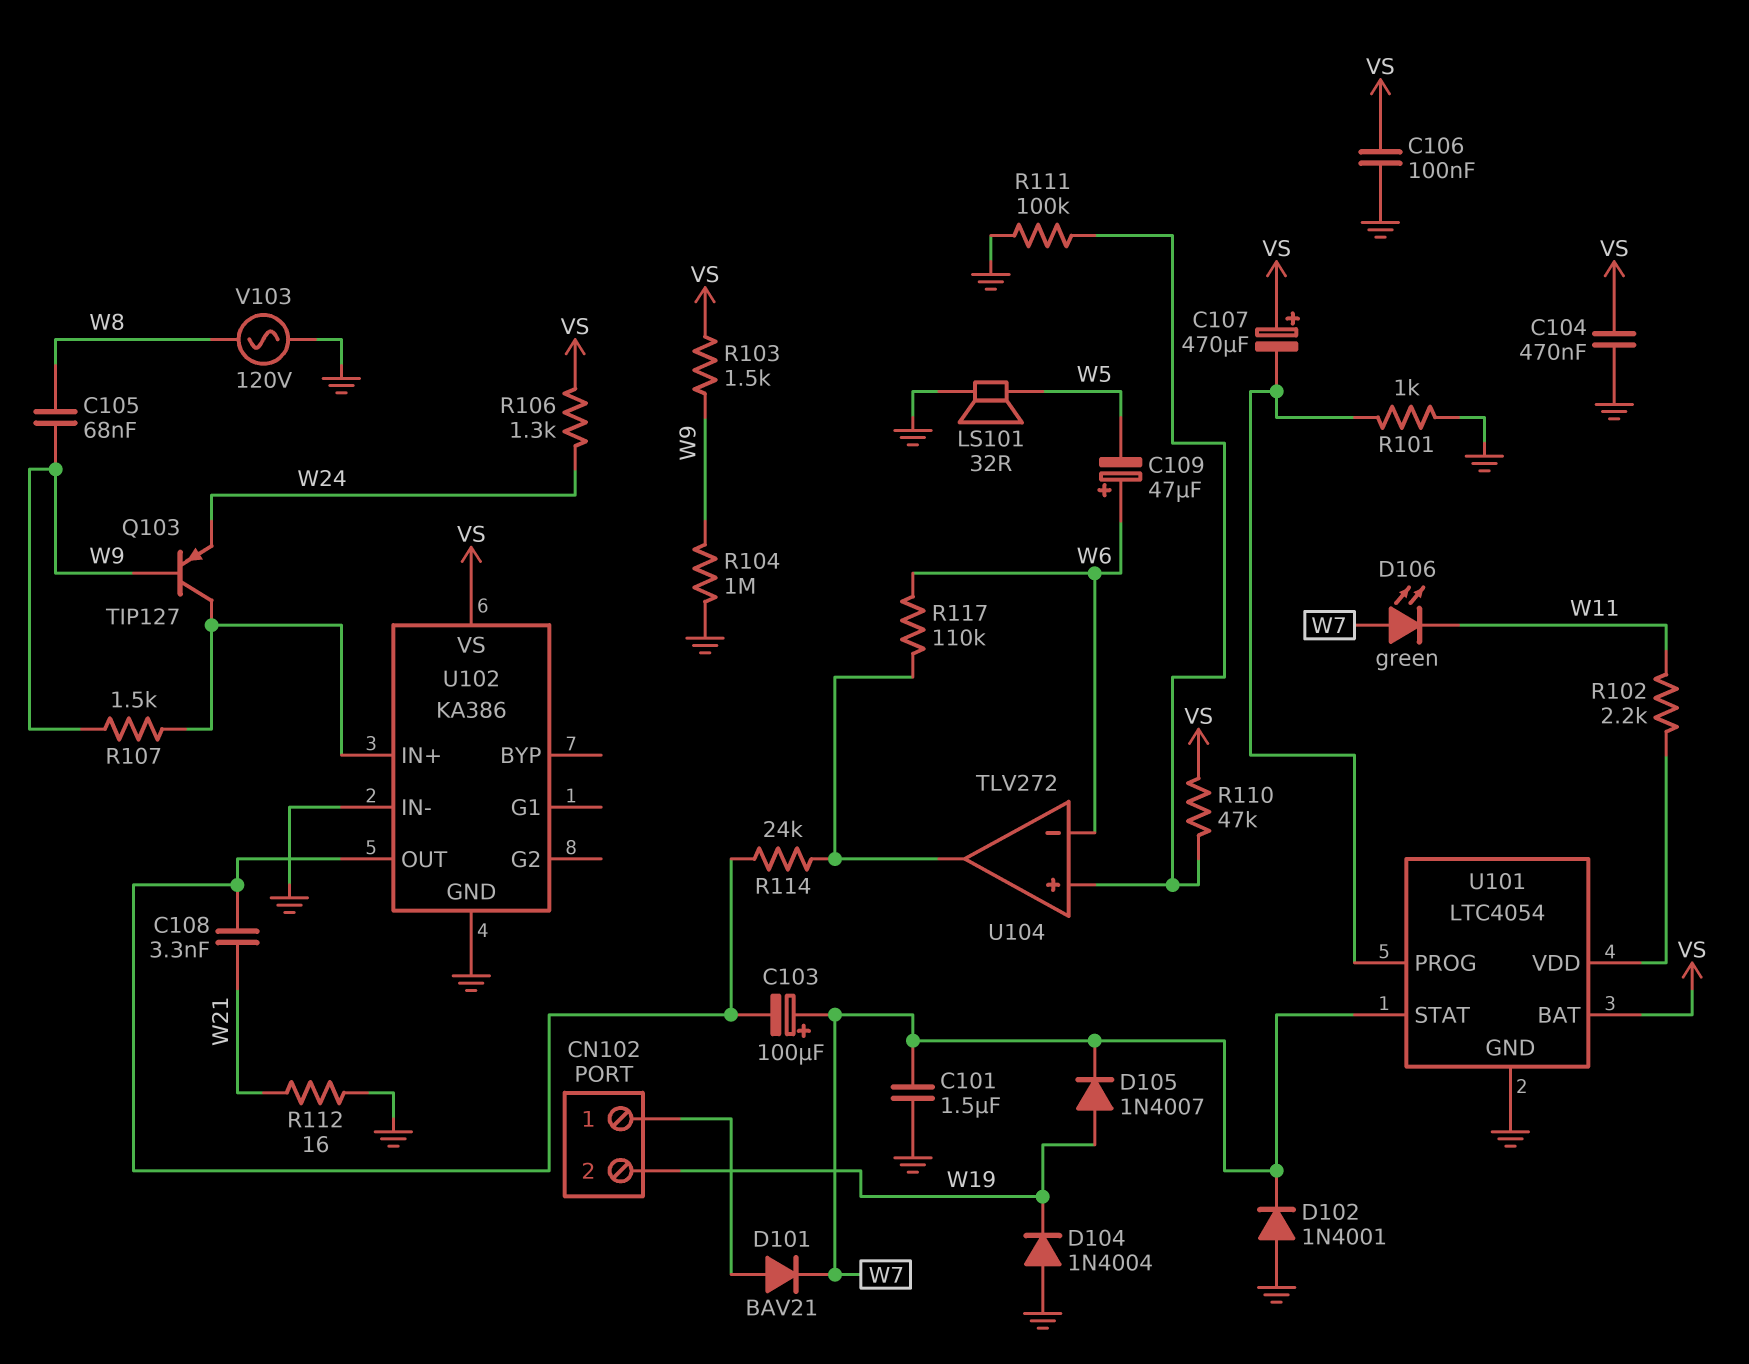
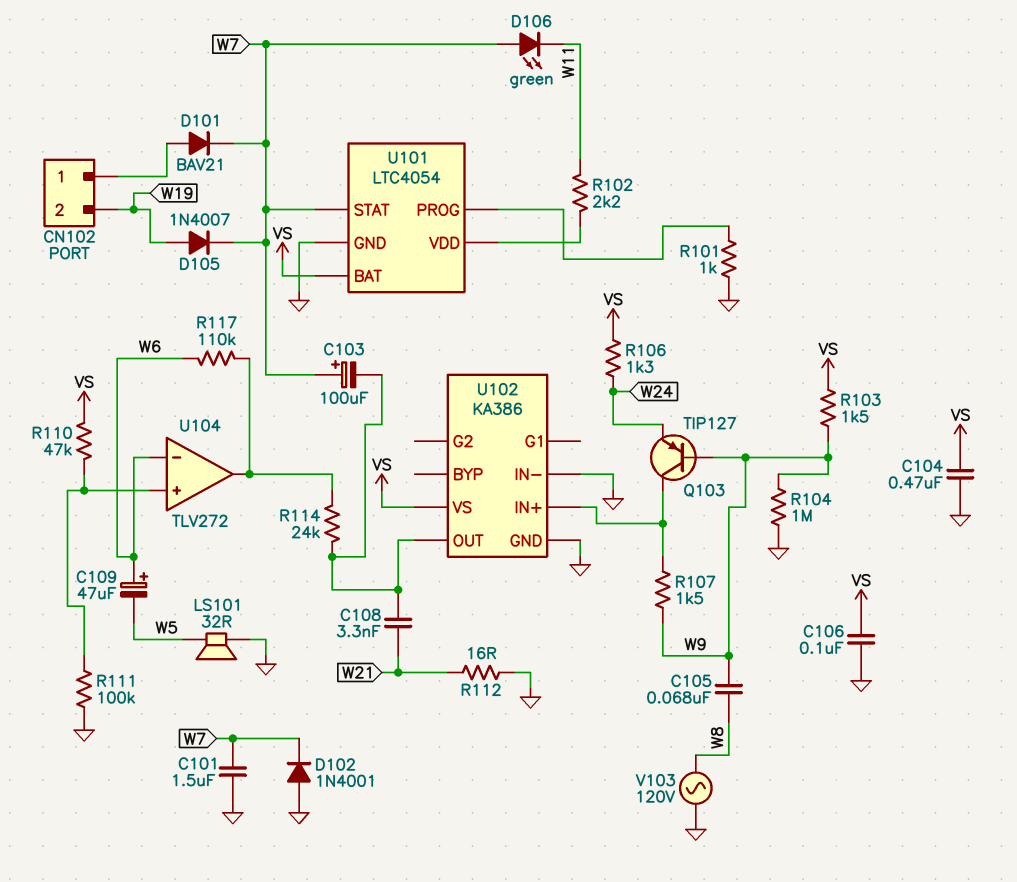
C107: 470uF (plus VS, minus U101/PROG) -> none
D104: diode 1N4004 (A GND, K W19) -> none

